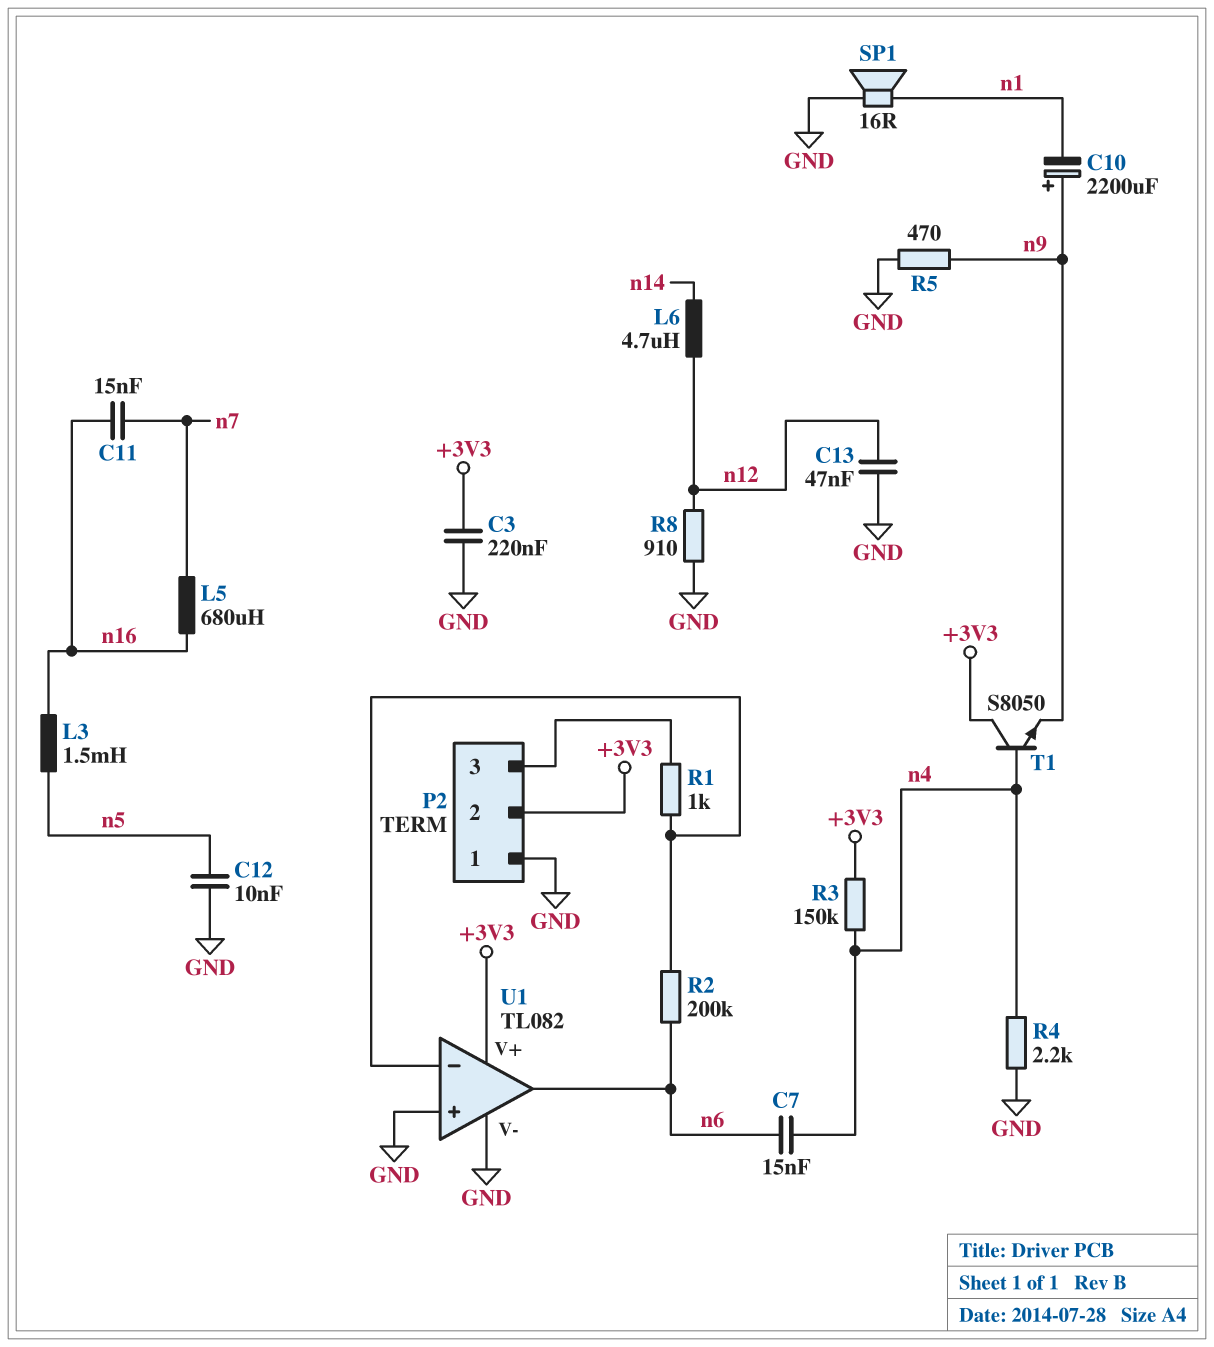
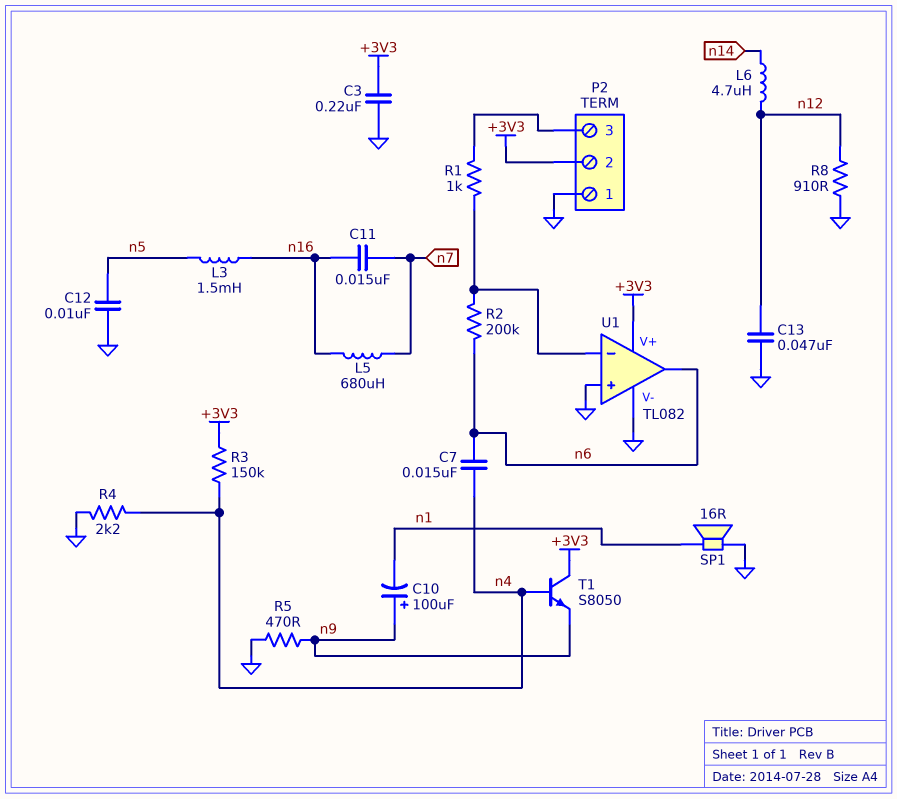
C10: 2200uF (plus n9, minus n1) -> 100uF (plus n9, minus n1)

